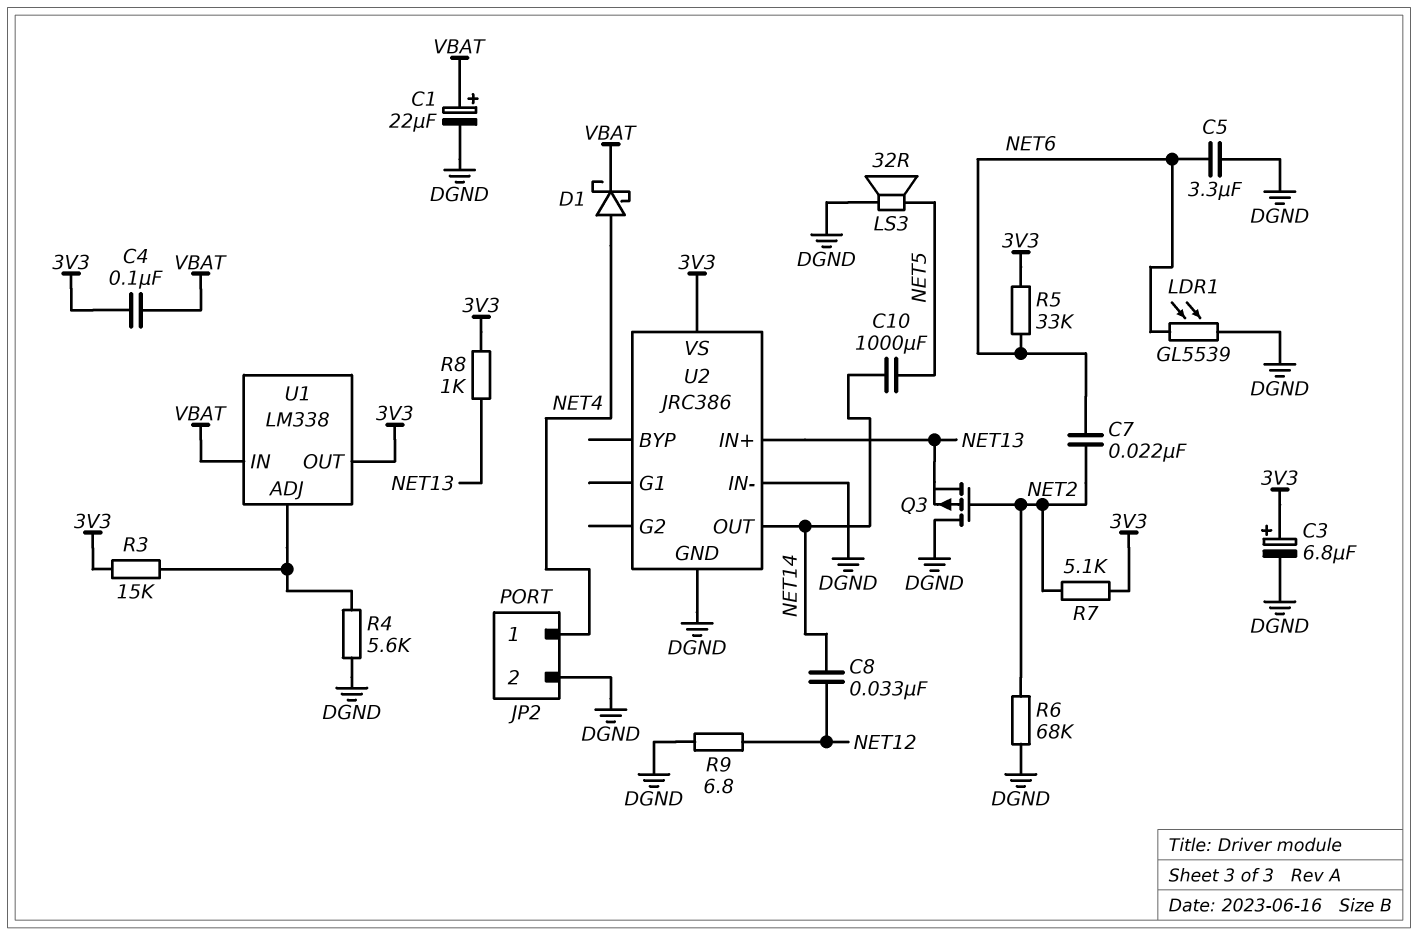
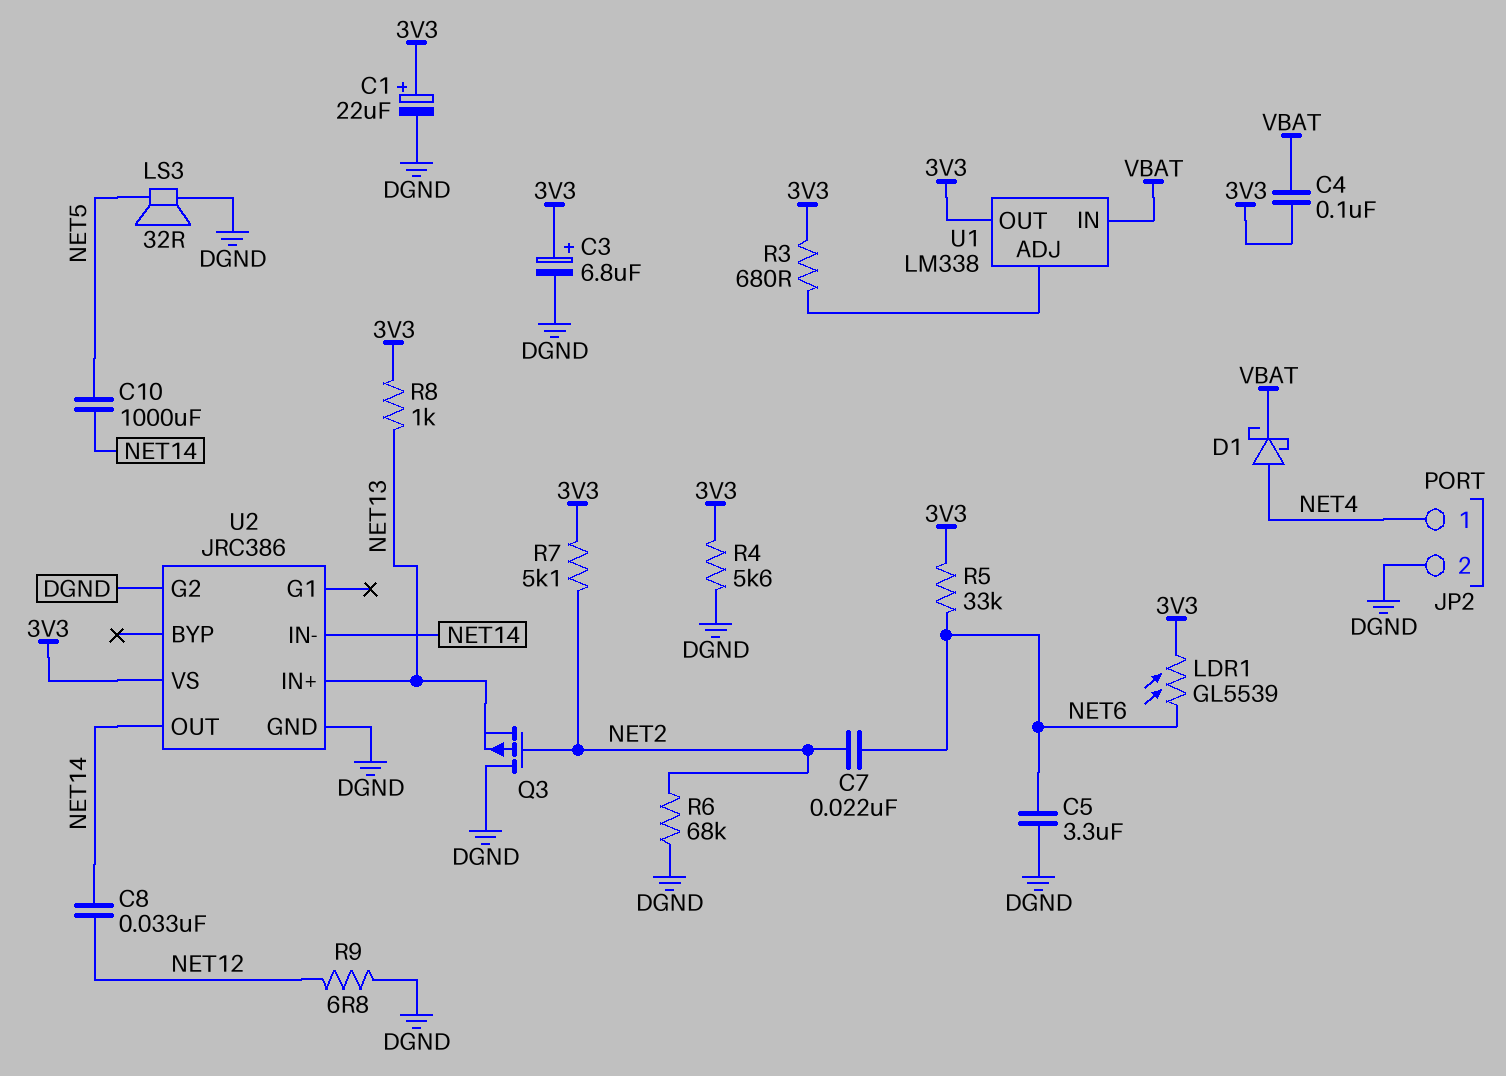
C1: 22uF (plus VBAT, minus DGND) -> 22uF (plus 3V3, minus DGND)
LDR1: GL5539 (DGND, NET6) -> GL5539 (3V3, NET6)
R3: 15k (3V3, U1/ADJ) -> 680 (3V3, U1/ADJ)
R4: 5.6k (DGND, U1/ADJ) -> 5.6k (3V3, DGND)
U2 pin G2: none -> DGND
U2 pin IN-: DGND -> NET14

